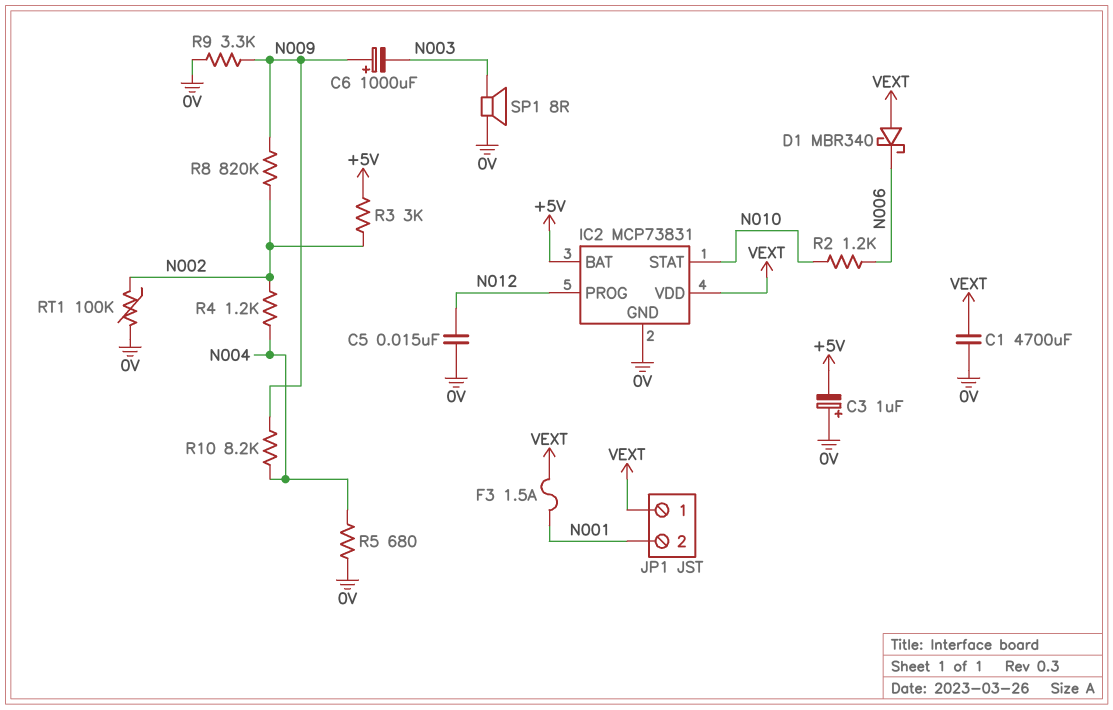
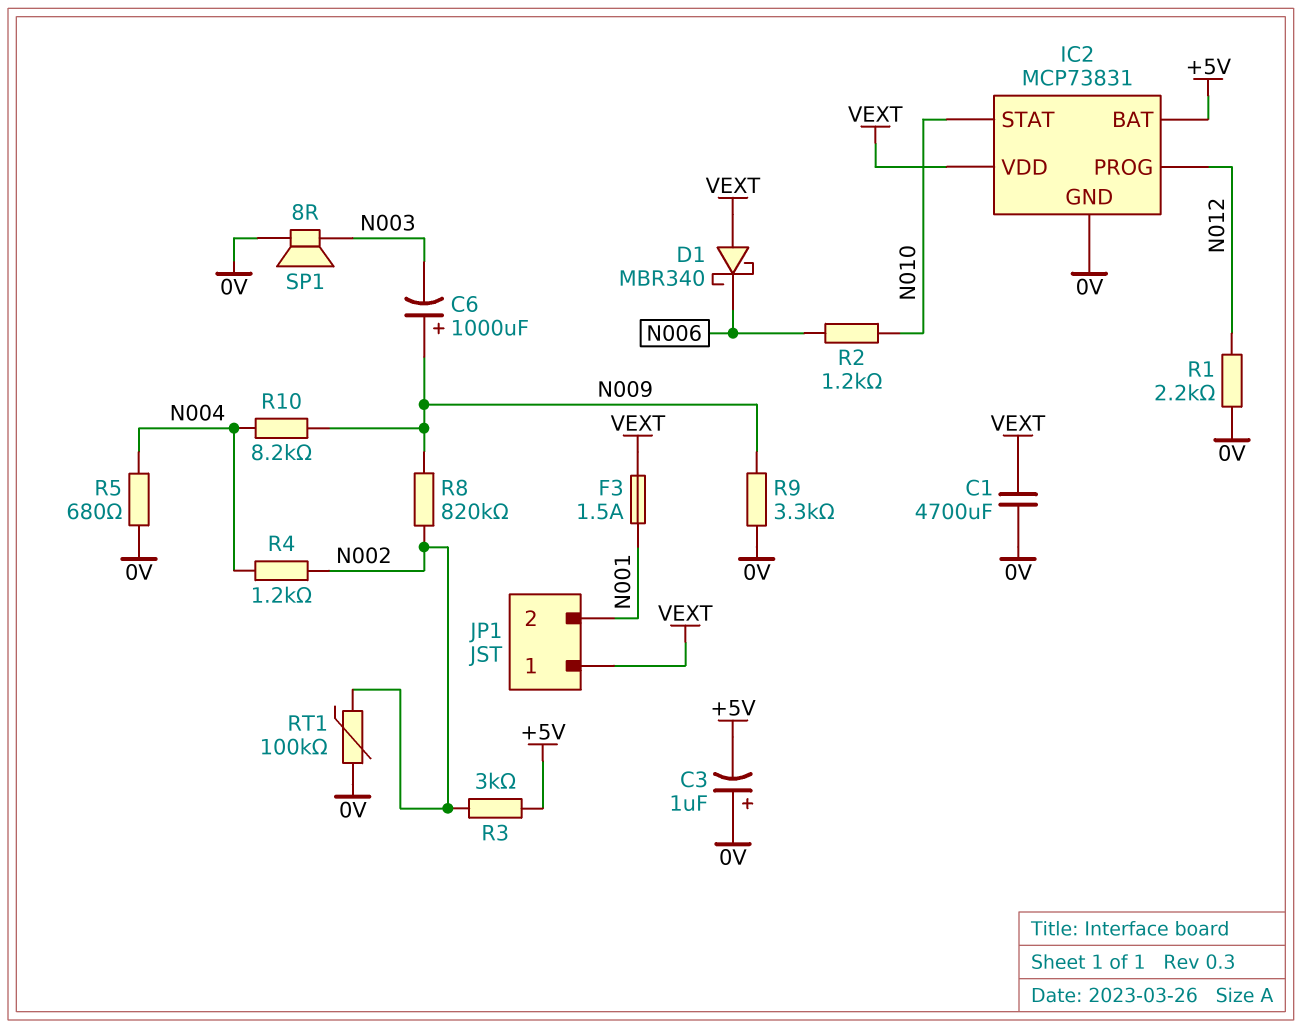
C5: 15nF (0V, N012) -> none
R1: none -> 2.2k (0V, N012)

